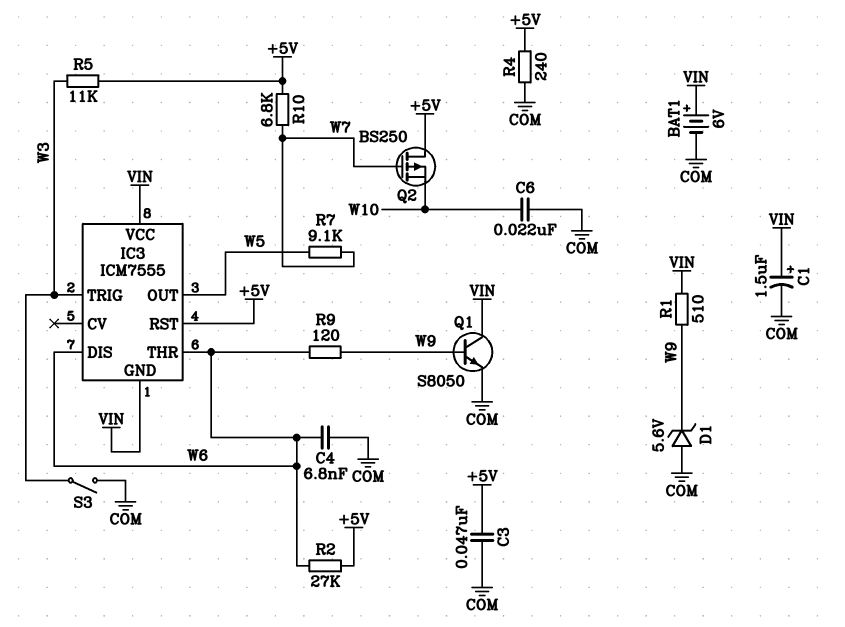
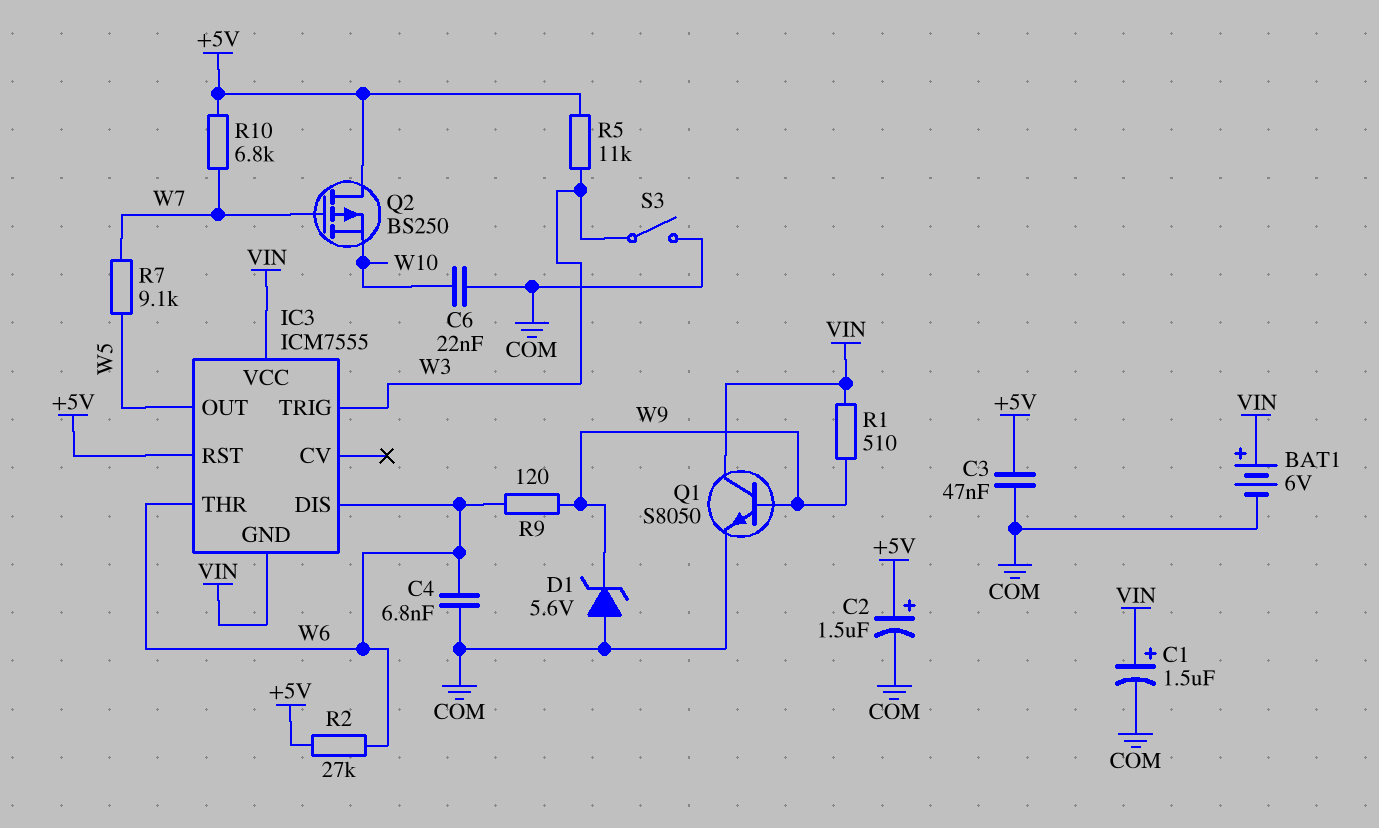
C2: none -> 1.5uF (plus +5V, minus COM)
R4: 240 (+5V, COM) -> none

